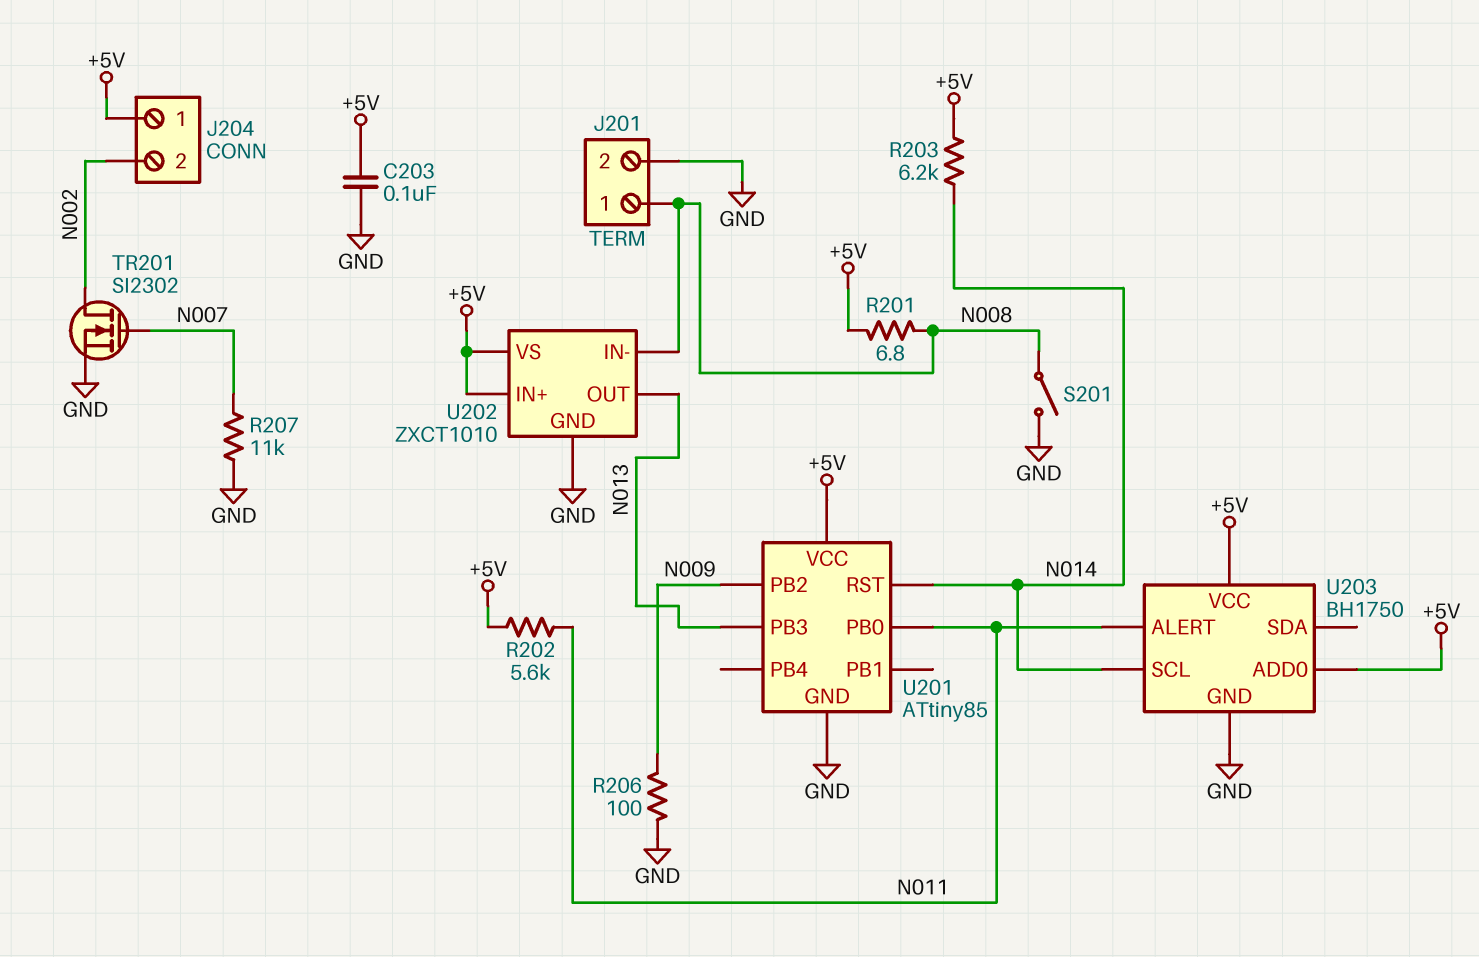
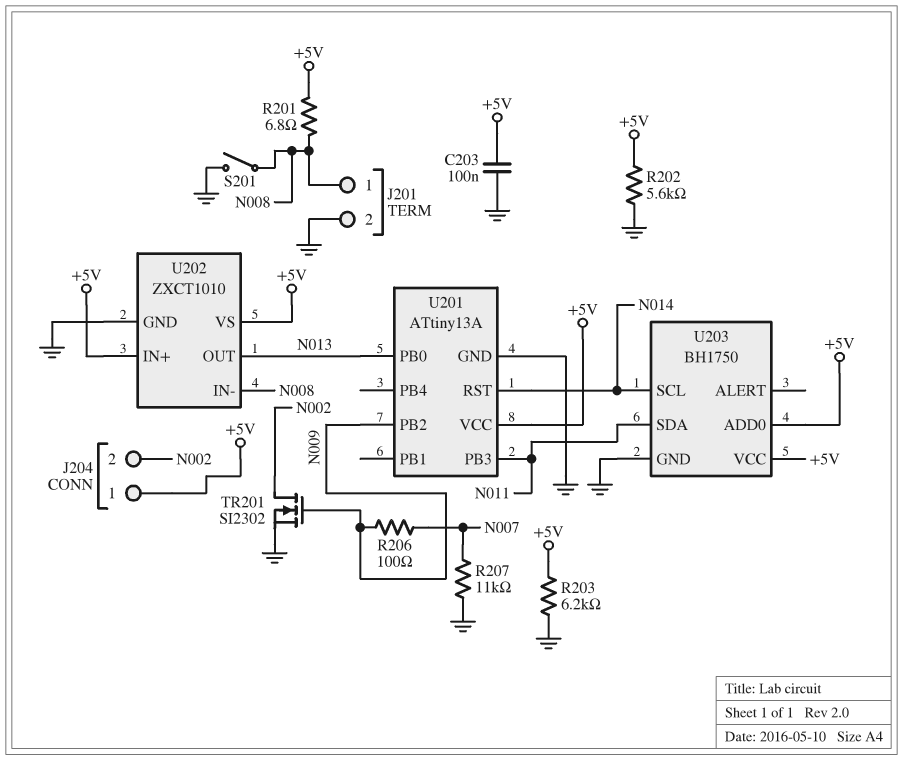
R202: 5.6k (+5V, N011) -> 5.6k (+5V, GND)
R203: 6.2k (+5V, N014) -> 6.2k (+5V, GND)
R206: 100 (GND, N009) -> 100 (N007, N009)
TR201: NMOS SI2302 (G N007, D N002, S GND) -> NMOS SI2302 (G N009, D N002, S GND)
U201: ATtiny85 -> ATtiny13A
U201 pin PB0: N011 -> N013
U201 pin PB3: N013 -> N011
U203 pin ALERT: N011 -> none
U203 pin SDA: none -> N011

